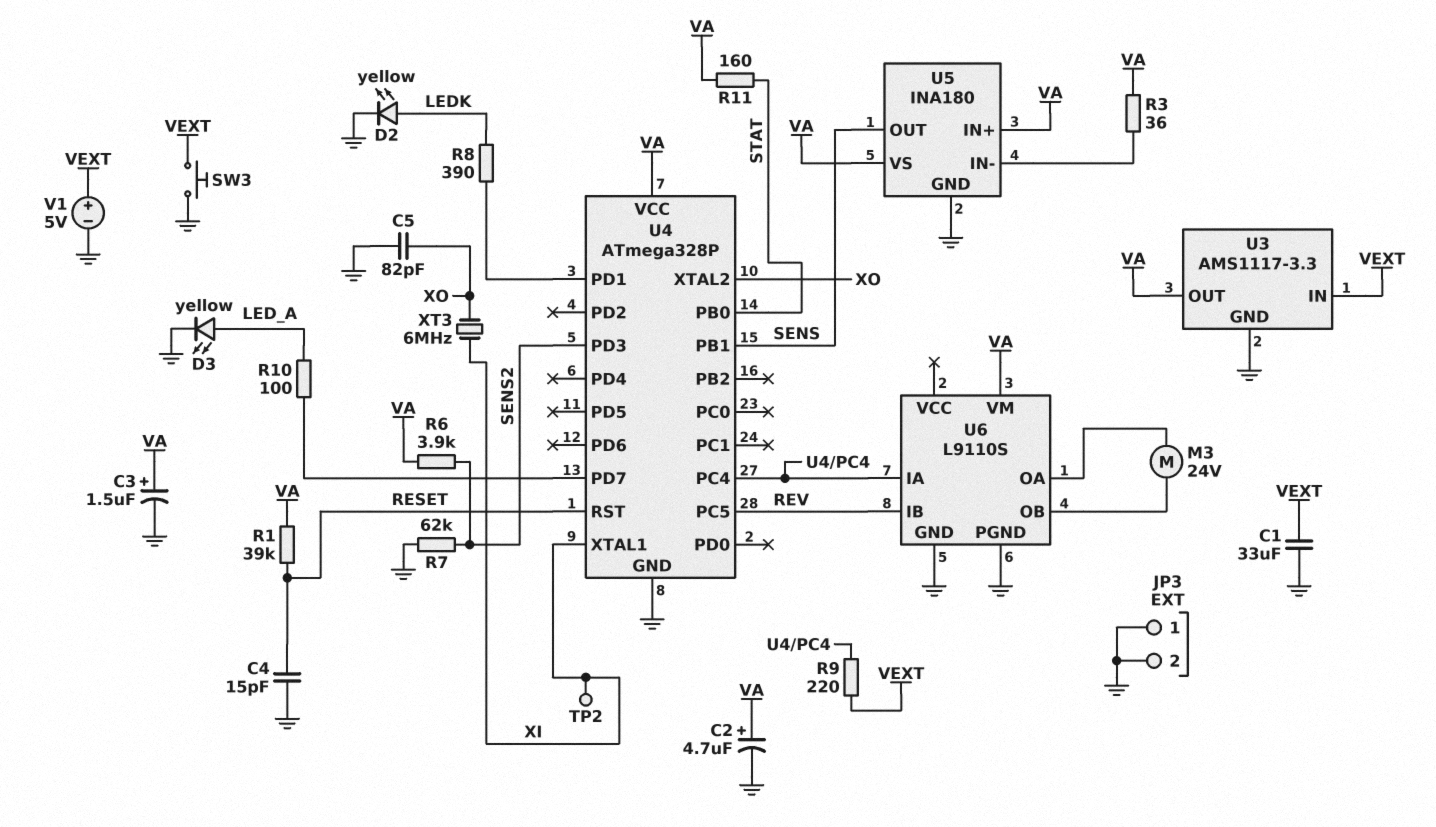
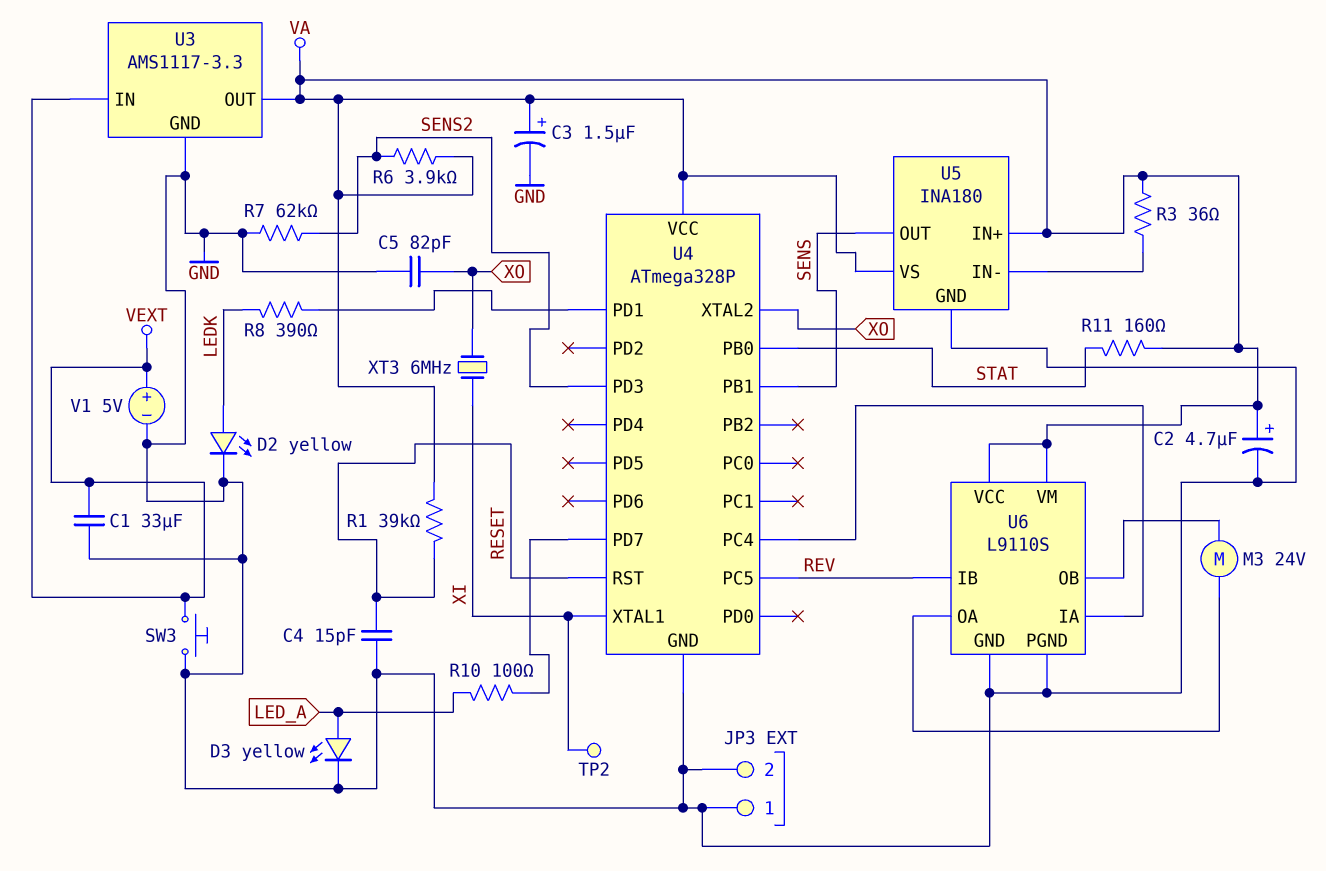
R9: 220 (U4/PC4, VEXT) -> none
U6 pin VCC: none -> VA

